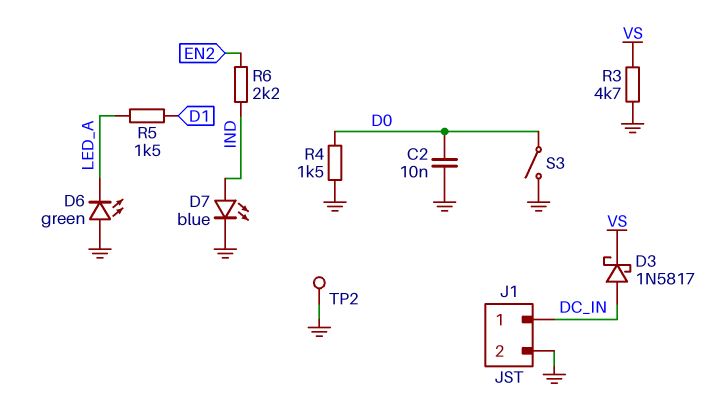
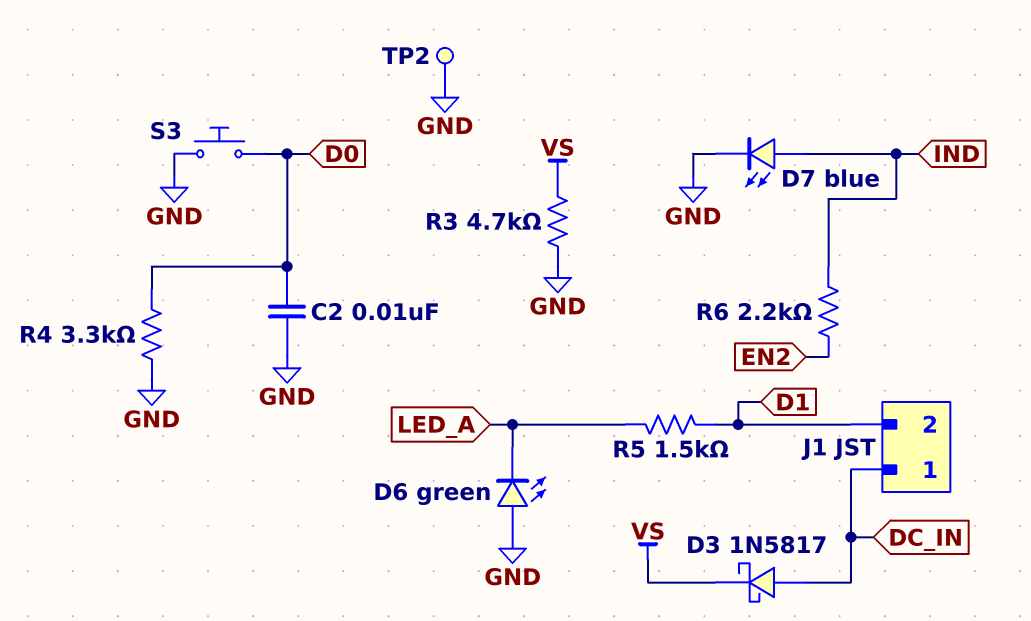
J1 pin 2: GND -> D1
R4: 1.5k (D0, GND) -> 3.3k (D0, GND)
S3: switch (D0, GND) -> button (D0, GND)

